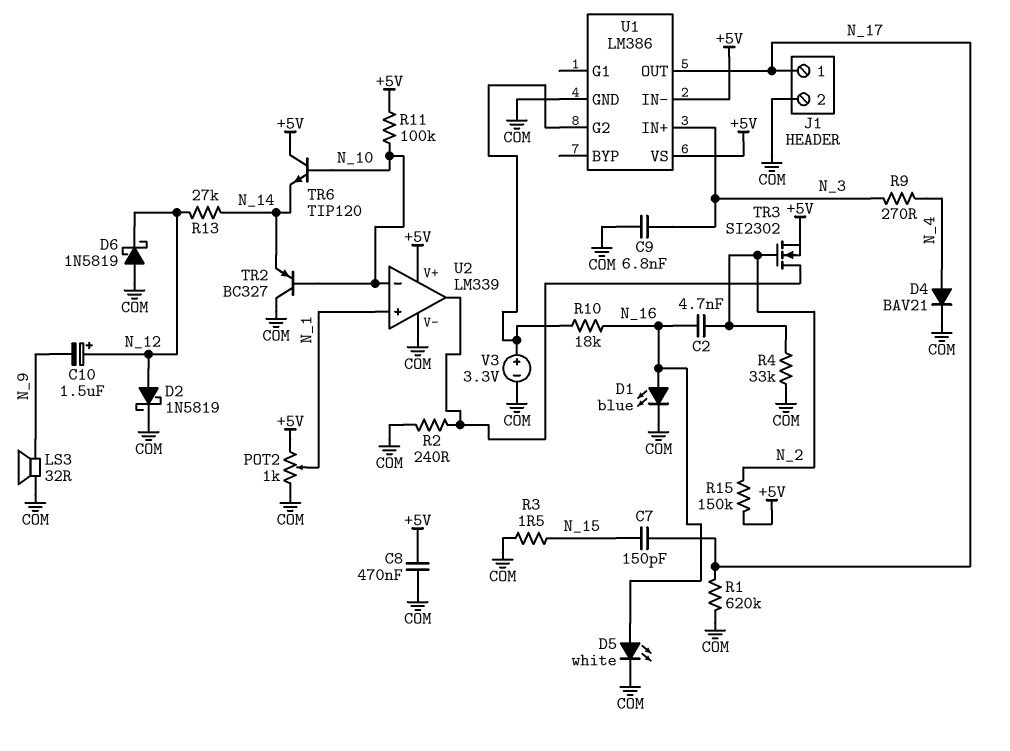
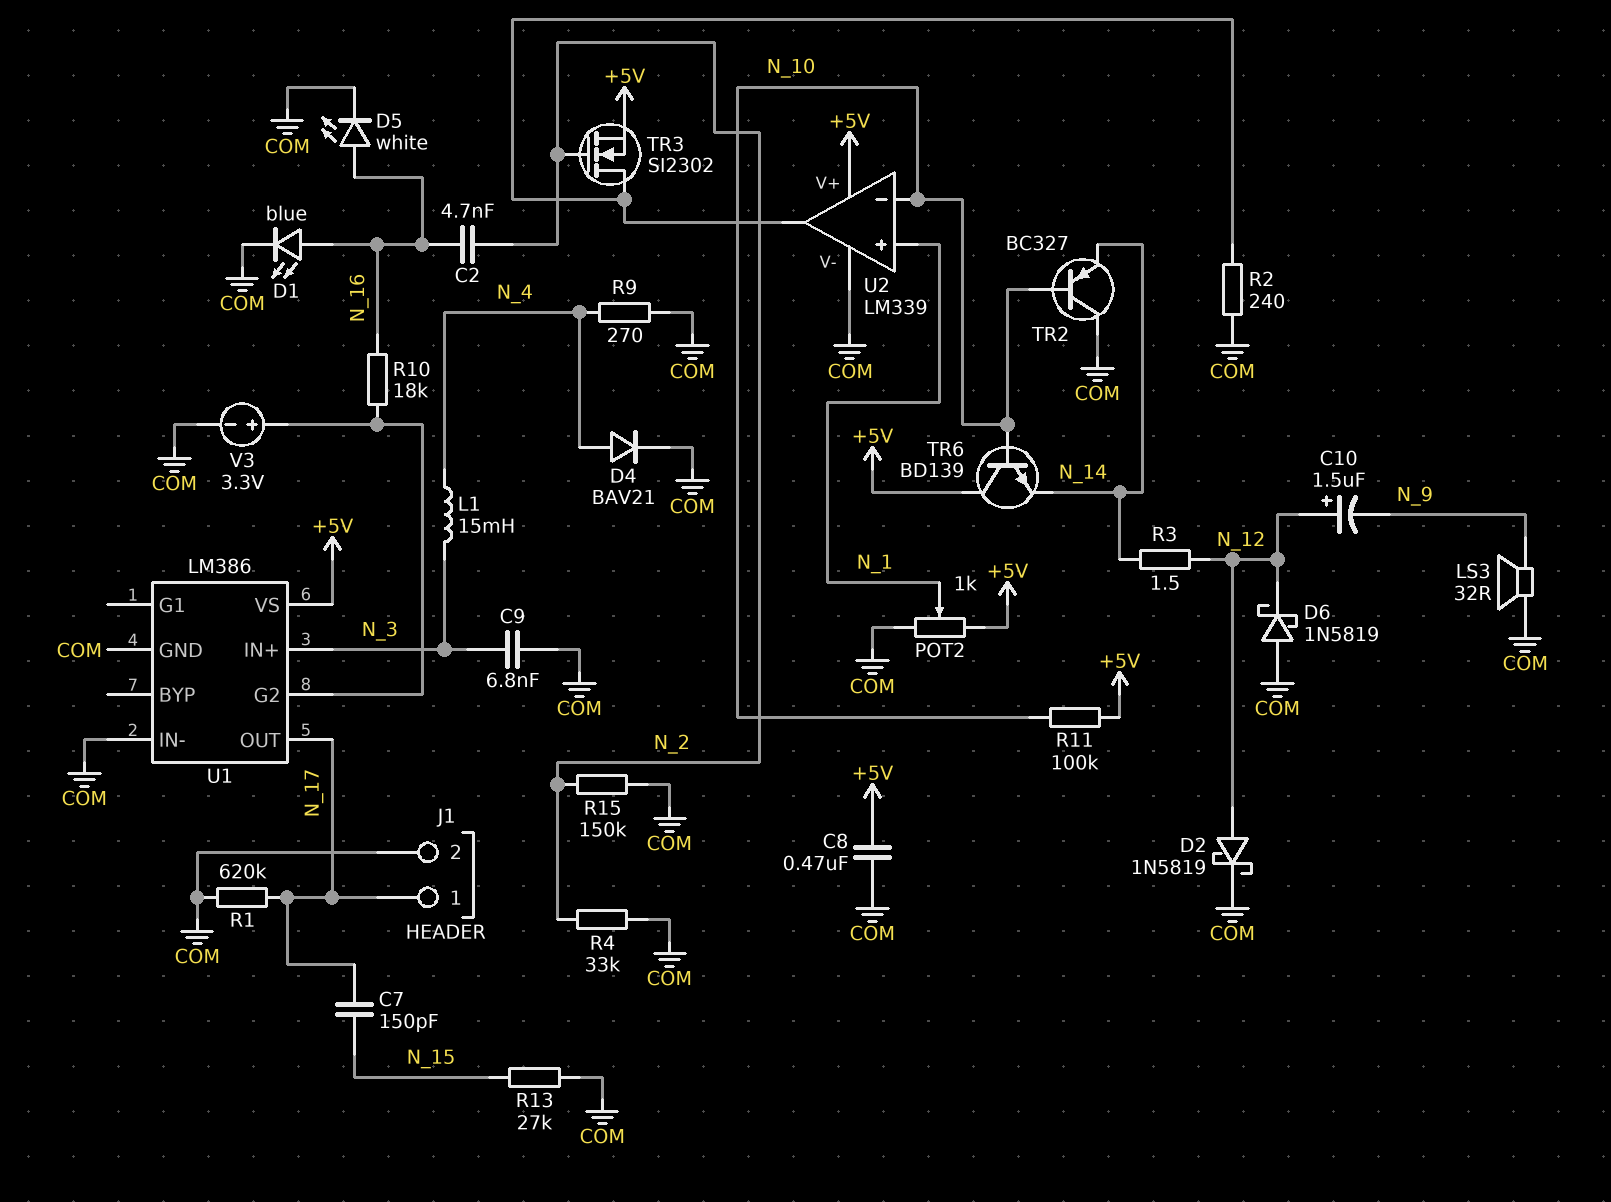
L1: none -> 15mH (N_3, N_4)
R3: 1.5 (COM, N_15) -> 1.5 (N_12, N_14)
R9: 270 (N_3, N_4) -> 270 (COM, N_4)
R13: 27k (N_12, N_14) -> 27k (COM, N_15)
R15: 150k (+5V, N_2) -> 150k (COM, N_2)
TR6: NPN TIP120 (B N_10, C +5V, E N_14) -> NPN BD139 (B N_10, C +5V, E N_14)
U1 pin IN-: +5V -> COM

